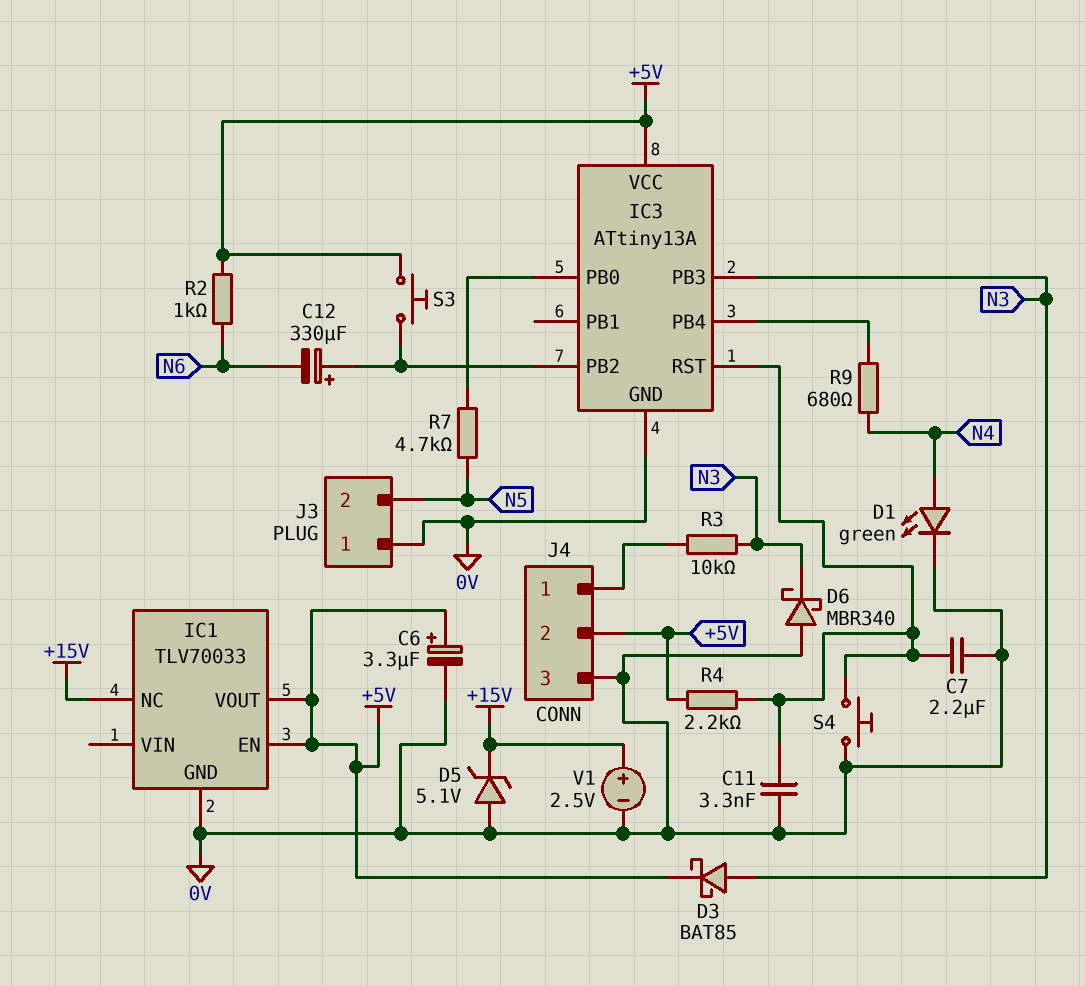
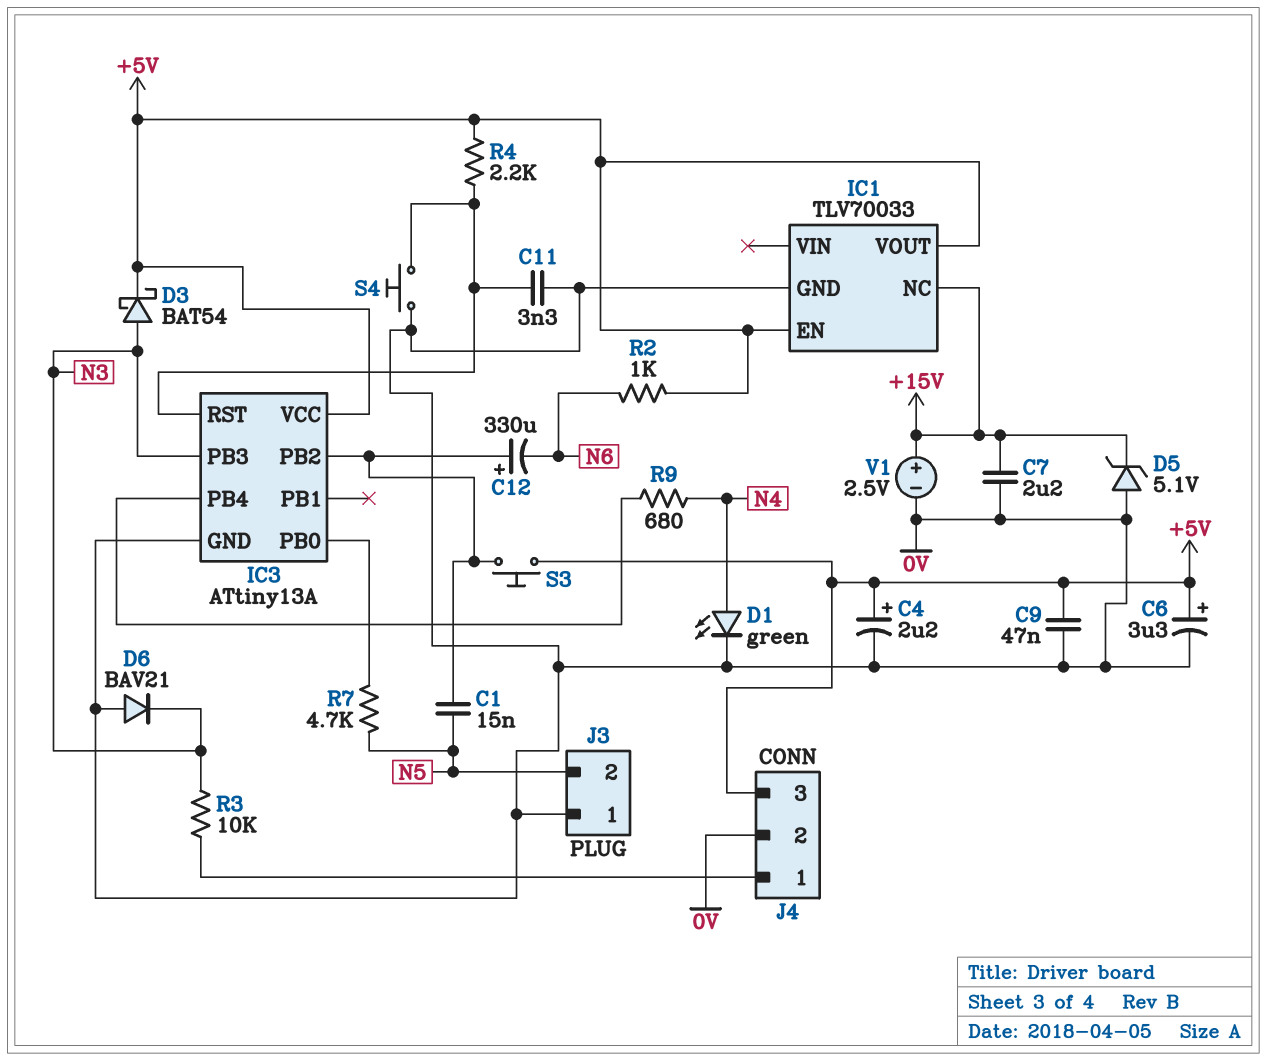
C1: none -> 15nF (IC3/PB2, N5)
C4: none -> 2.2uF (plus +5V, minus 0V)
C7: 2.2uF (0V, IC3/RST) -> 2.2uF (+15V, 0V)
C9: none -> 47nF (+5V, 0V)
D3: schottky BAT85 (A N3, K +5V) -> schottky BAT54 (A N3, K +5V)
D6: schottky MBR340 (A 0V, K N3) -> diode BAV21 (A 0V, K N3)
J4 pin 2: +5V -> 0V
J4 pin 3: 0V -> +5V

